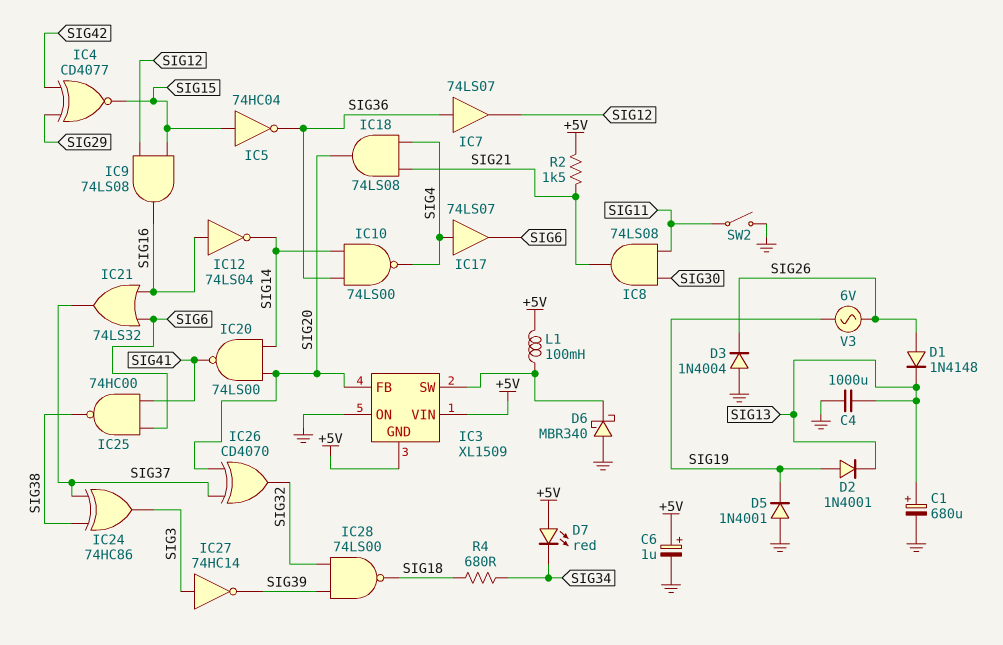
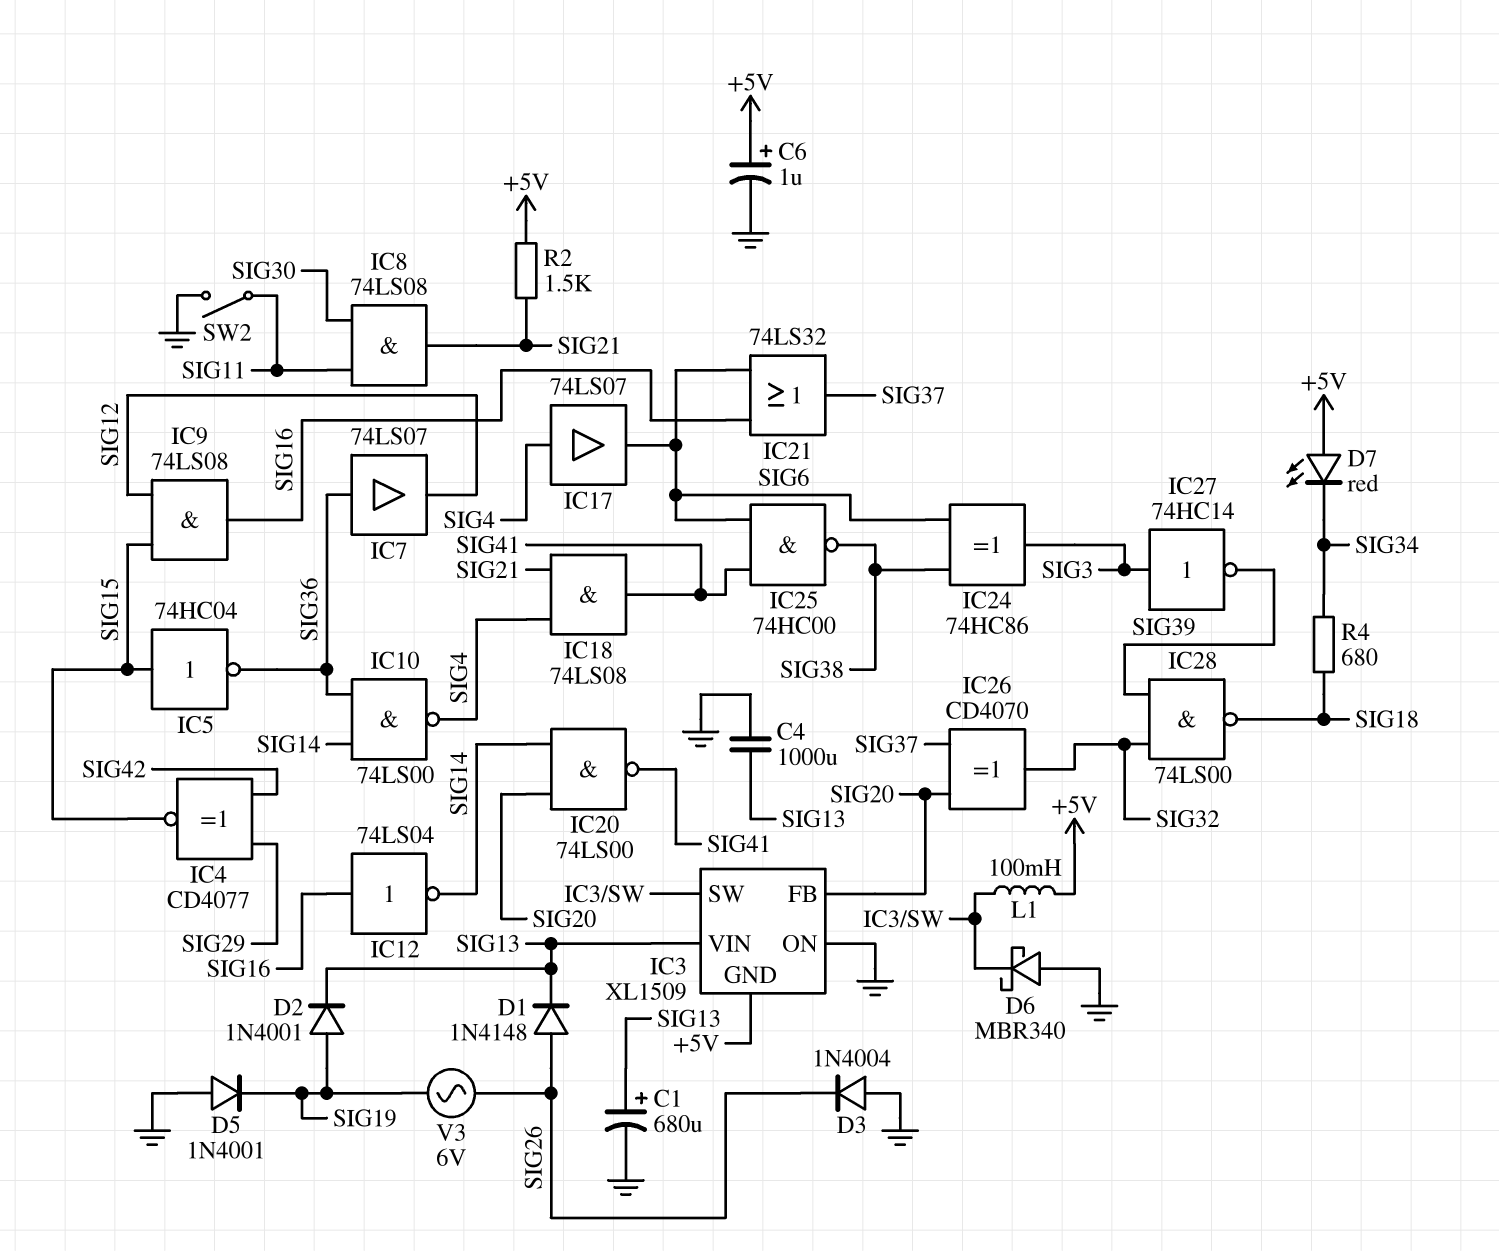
IC3 pin VIN: +5V -> SIG13
IC18: AND 74LS08 (in SIG4, in SIG21, out SIG20) -> AND 74LS08 (in SIG4, in SIG21, out SIG41)
IC24: XOR 74HC86 (in SIG37, in SIG38, out SIG3) -> XOR 74HC86 (in SIG6, in SIG38, out SIG3)

